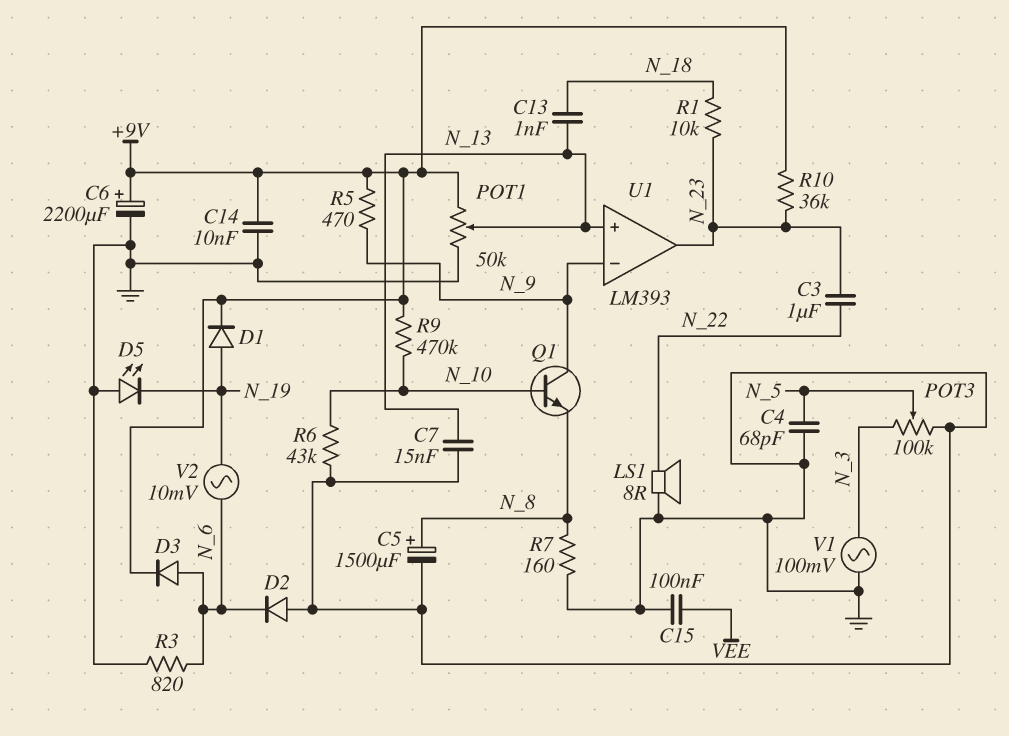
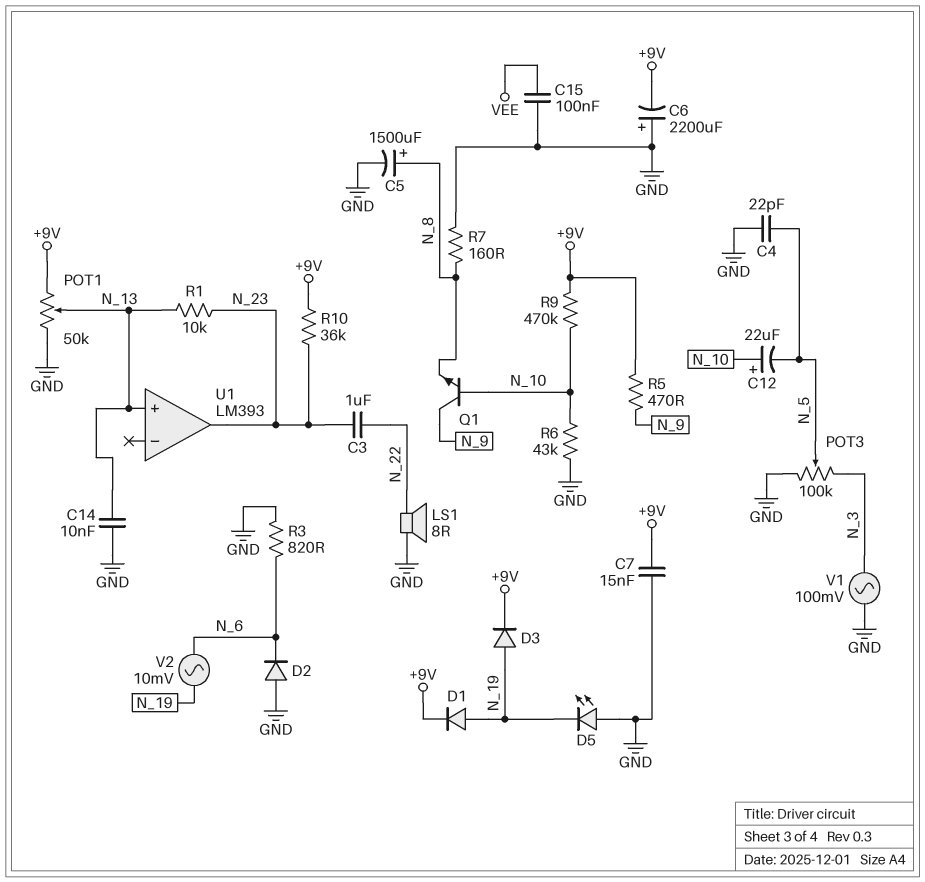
C4: 68pF (GND, N_5) -> 22pF (GND, N_5)
C6: 2200uF (plus +9V, minus GND) -> 2200uF (plus GND, minus +9V)
C7: 15nF (GND, N_13) -> 15nF (+9V, GND)
C12: none -> 22uF (plus N_10, minus N_5)
C13: 1nF (N_13, N_18) -> none
C14: 10nF (+9V, GND) -> 10nF (GND, N_13)
D3: diode (A N_6, K +9V) -> diode (A N_19, K +9V)
R1: 10k (N_18, N_23) -> 10k (N_13, N_23)
U1 pin in-: N_9 -> none

